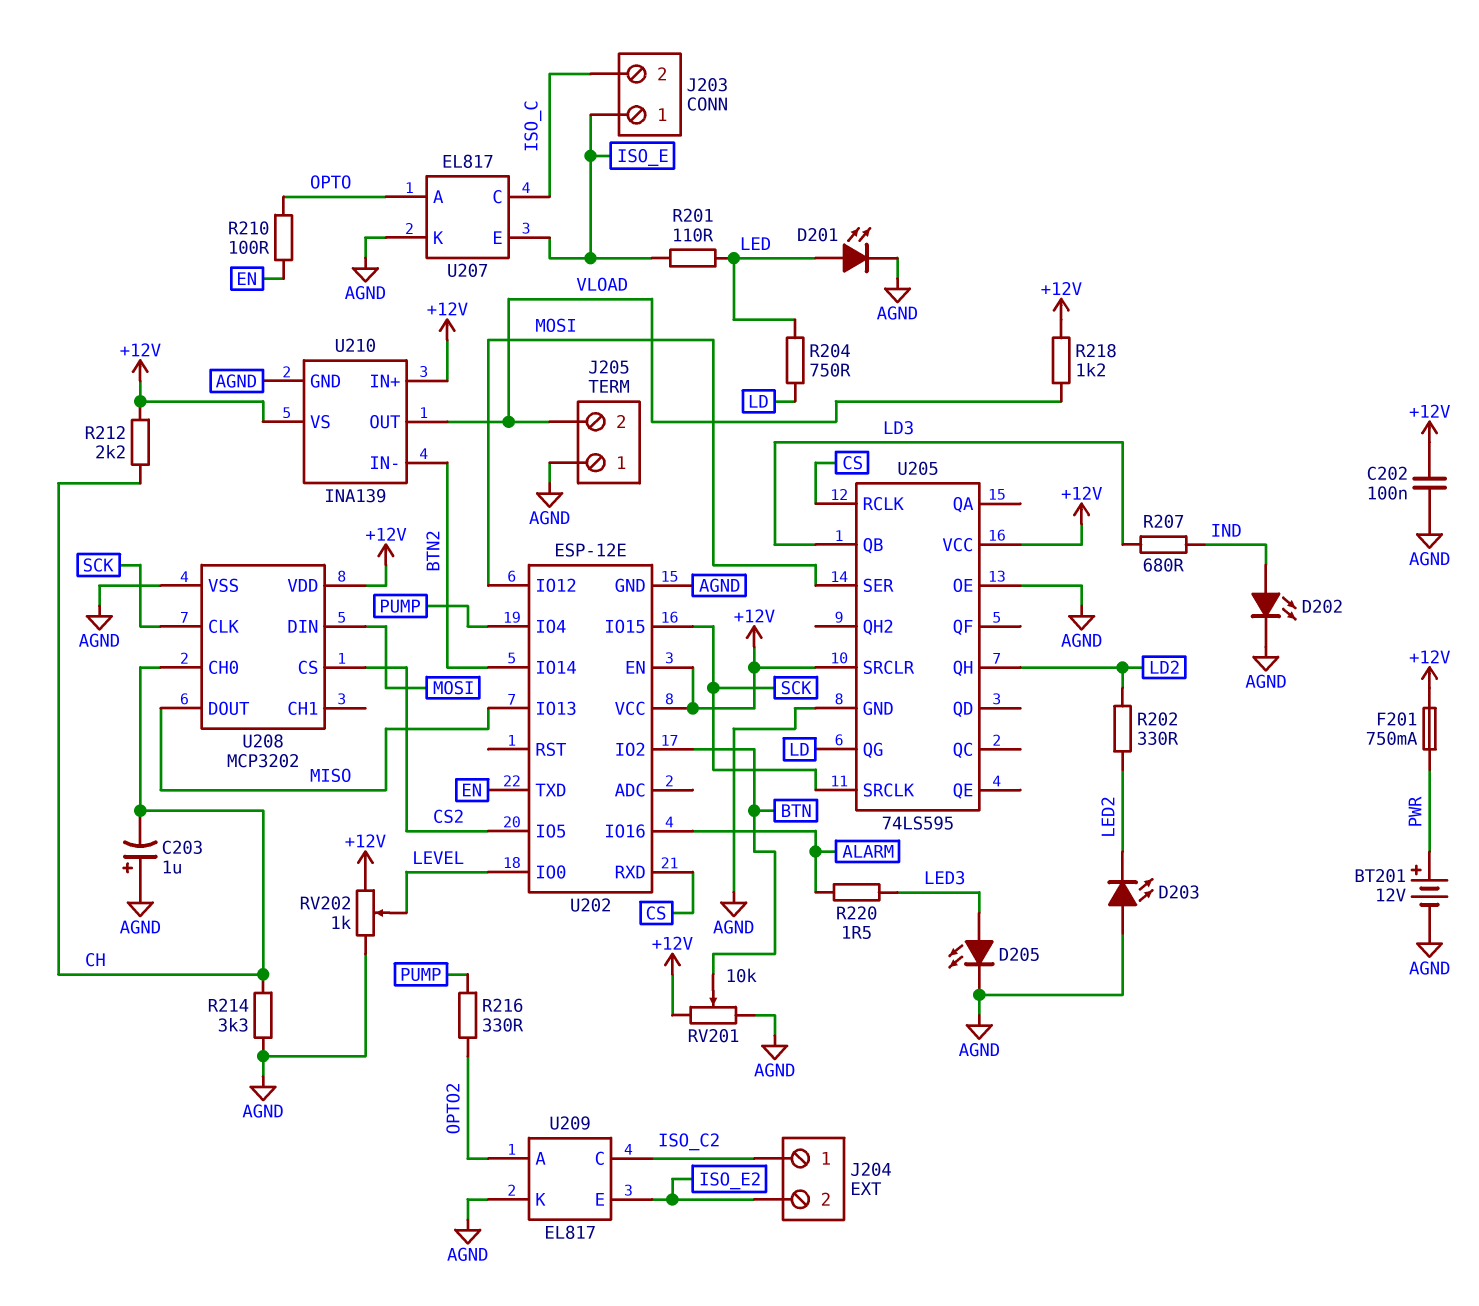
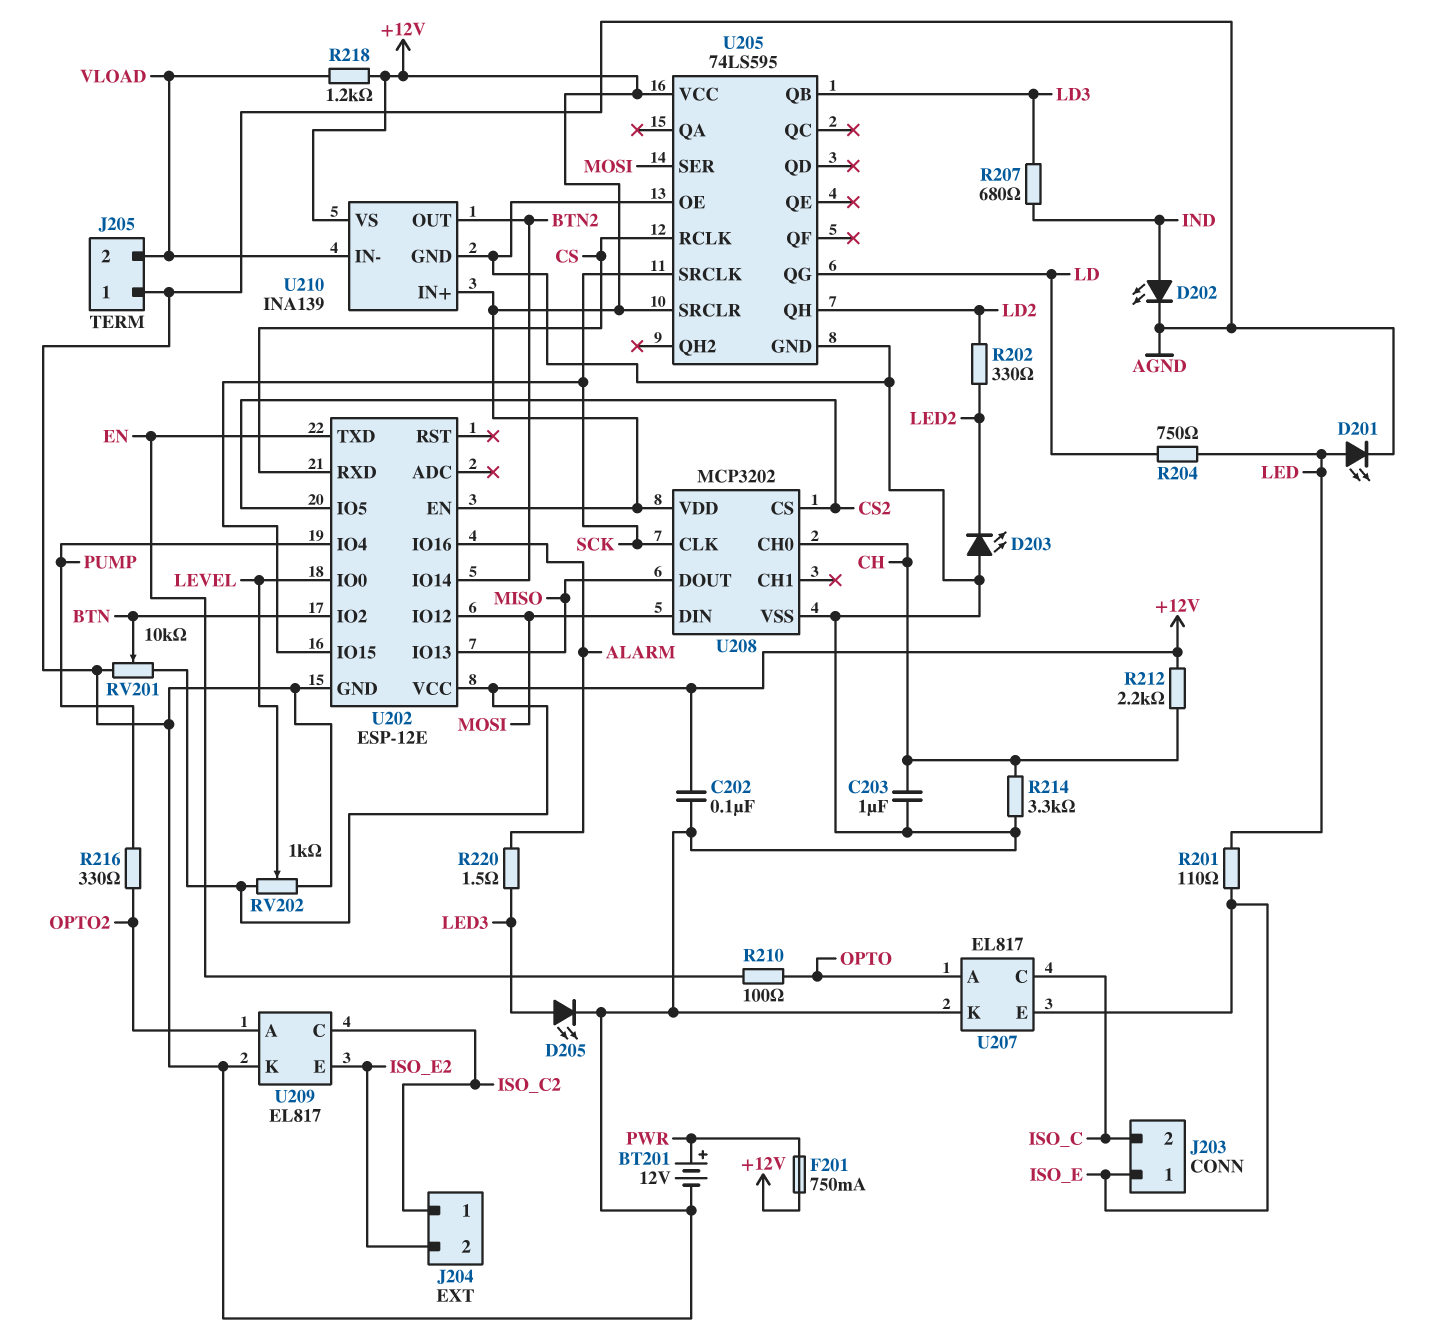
C203: 1uF (plus AGND, minus CH) -> 1uF (AGND, CH)
U210 pin IN-: BTN2 -> VLOAD
U210 pin OUT: VLOAD -> BTN2

